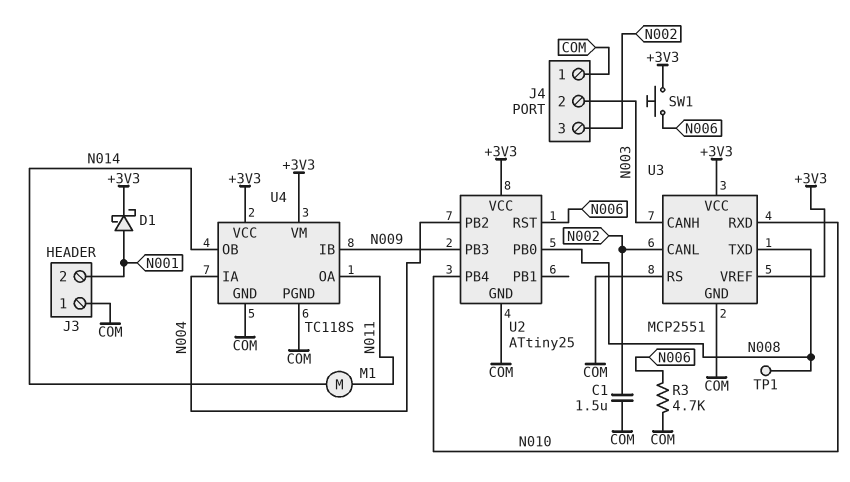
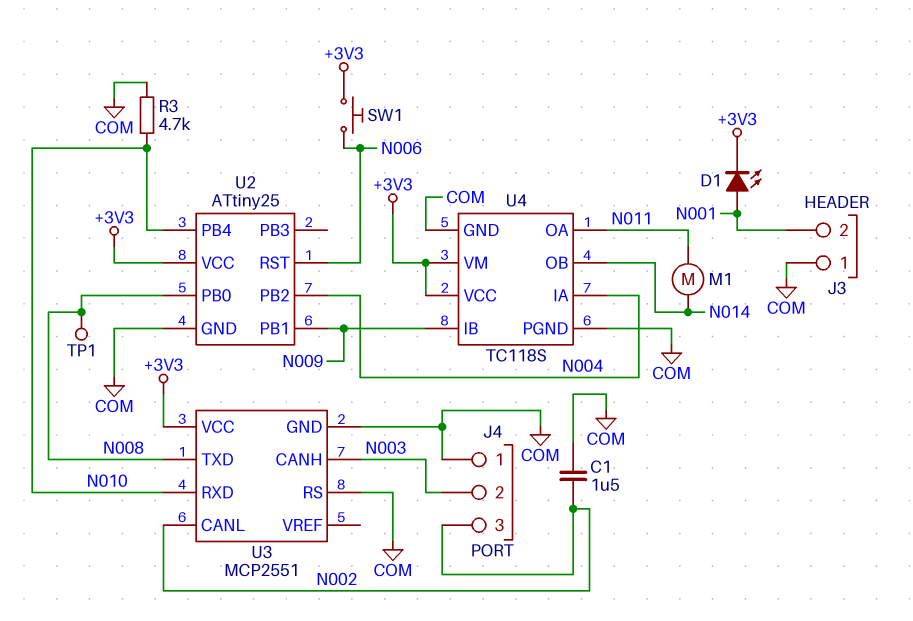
D1: schottky (A N001, K +3V3) -> LED (A N001, K +3V3)
R3: 4.7k (COM, N006) -> 4.7k (COM, N010)
U2 pin PB1: none -> N009
U2 pin PB3: N009 -> none
U3 pin VREF: +3V3 -> none

